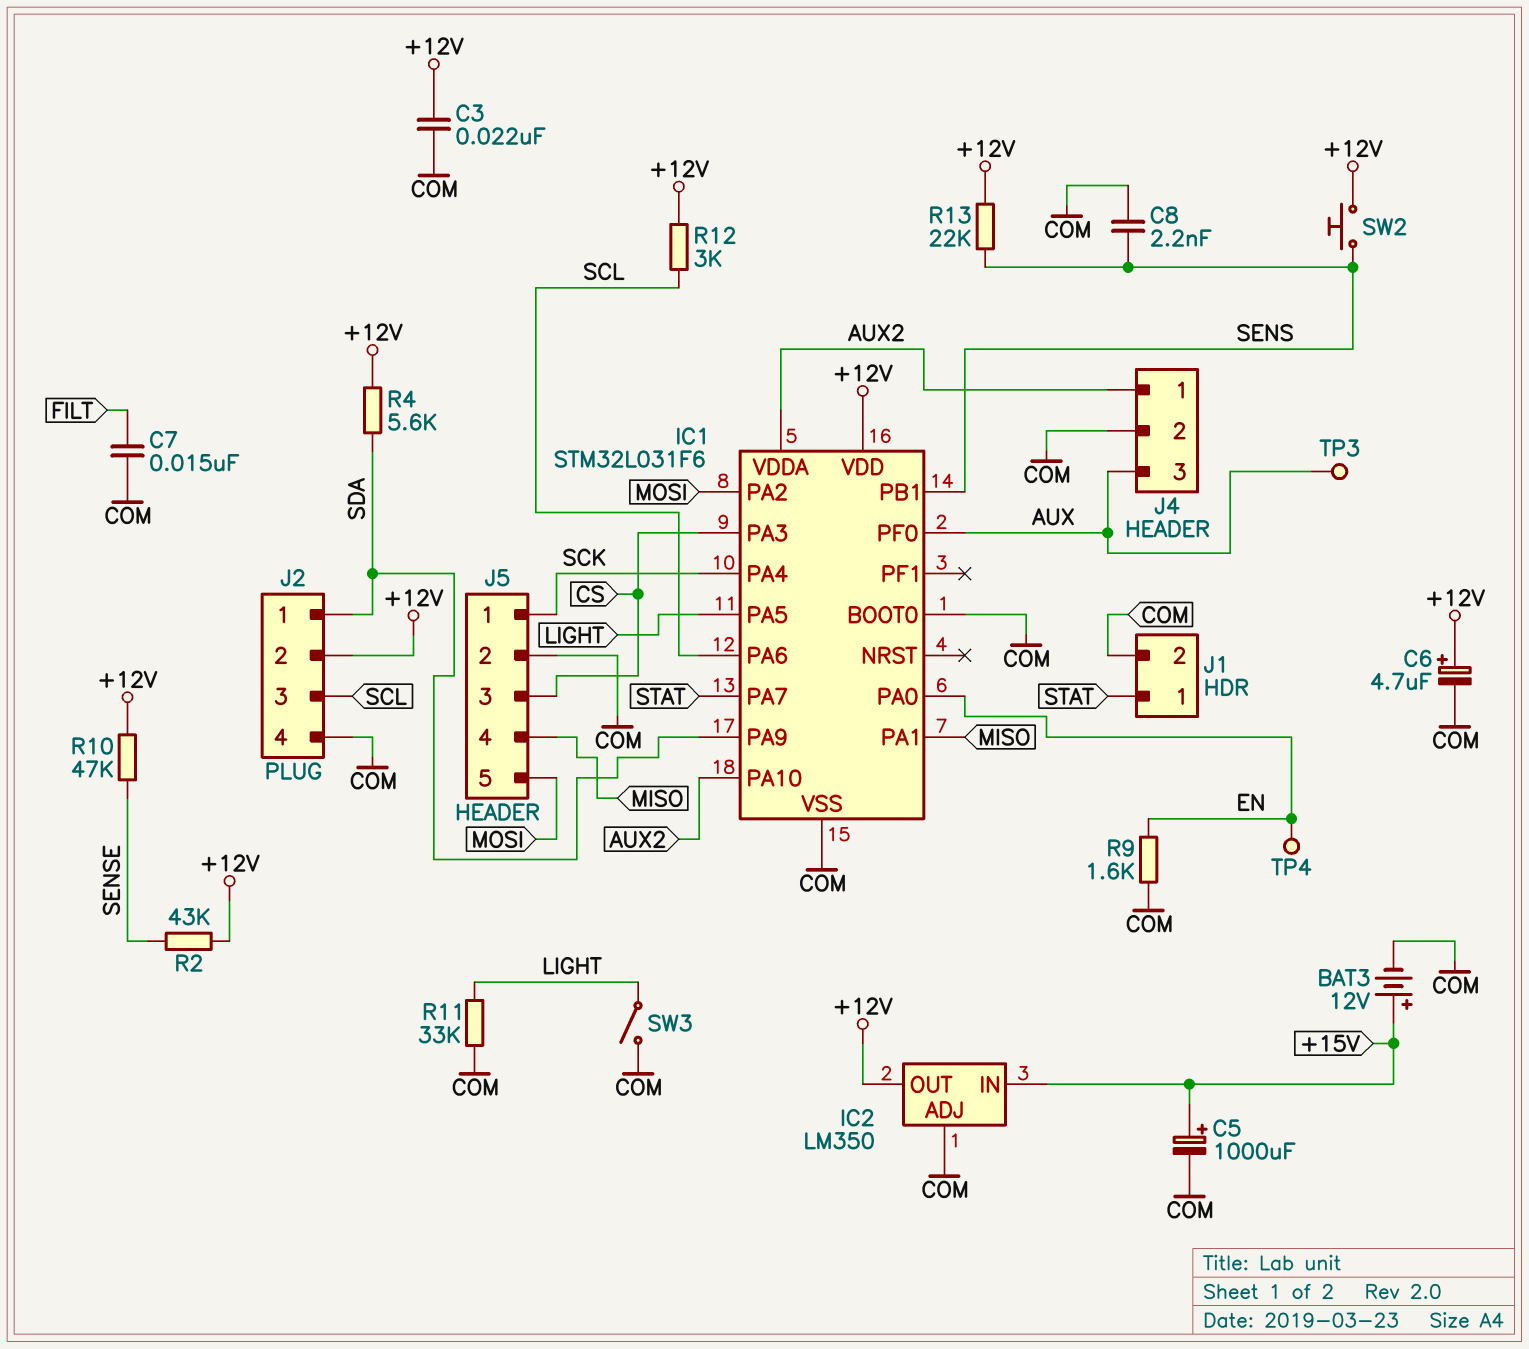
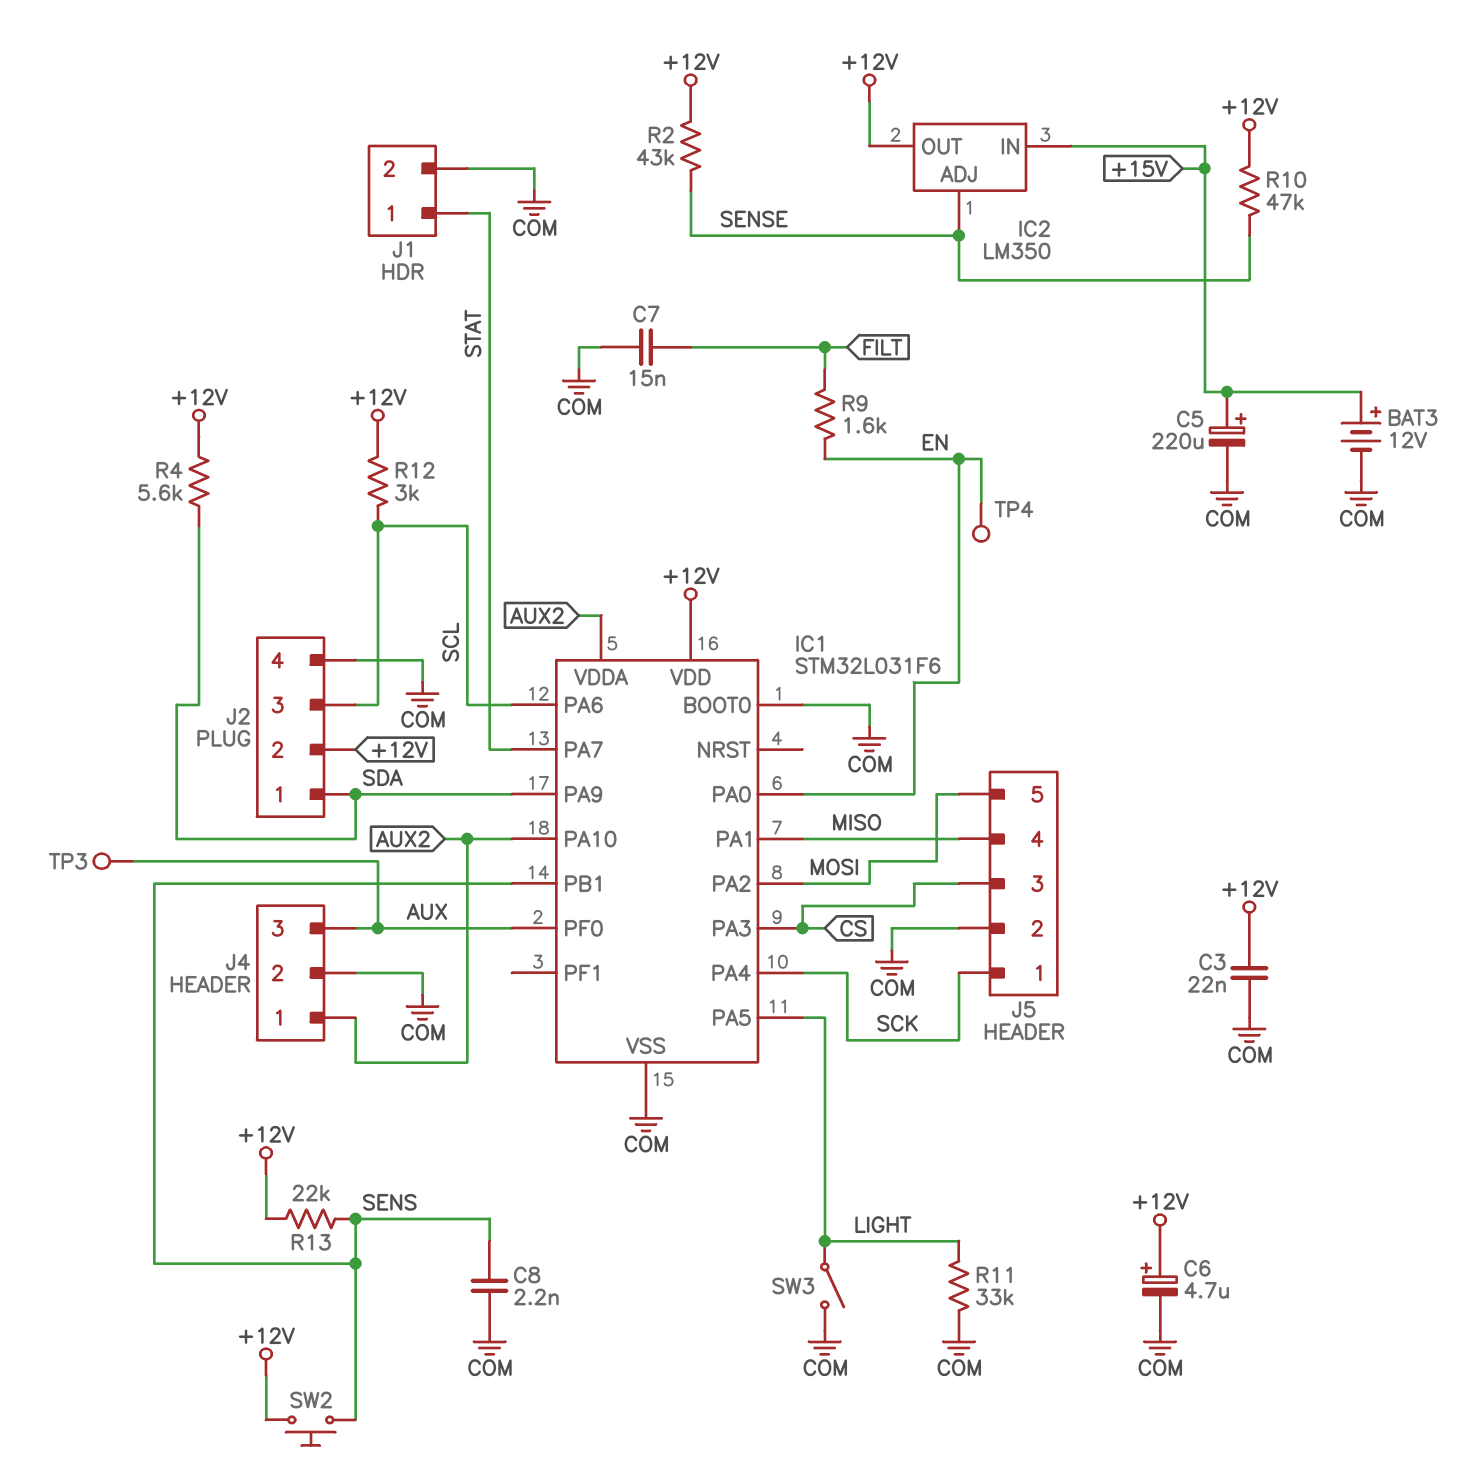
C5: 1000uF (plus +15V, minus COM) -> 220uF (plus +15V, minus COM)
IC2 pin ADJ: COM -> SENSE
R9: 1.6k (COM, EN) -> 1.6k (EN, FILT)

